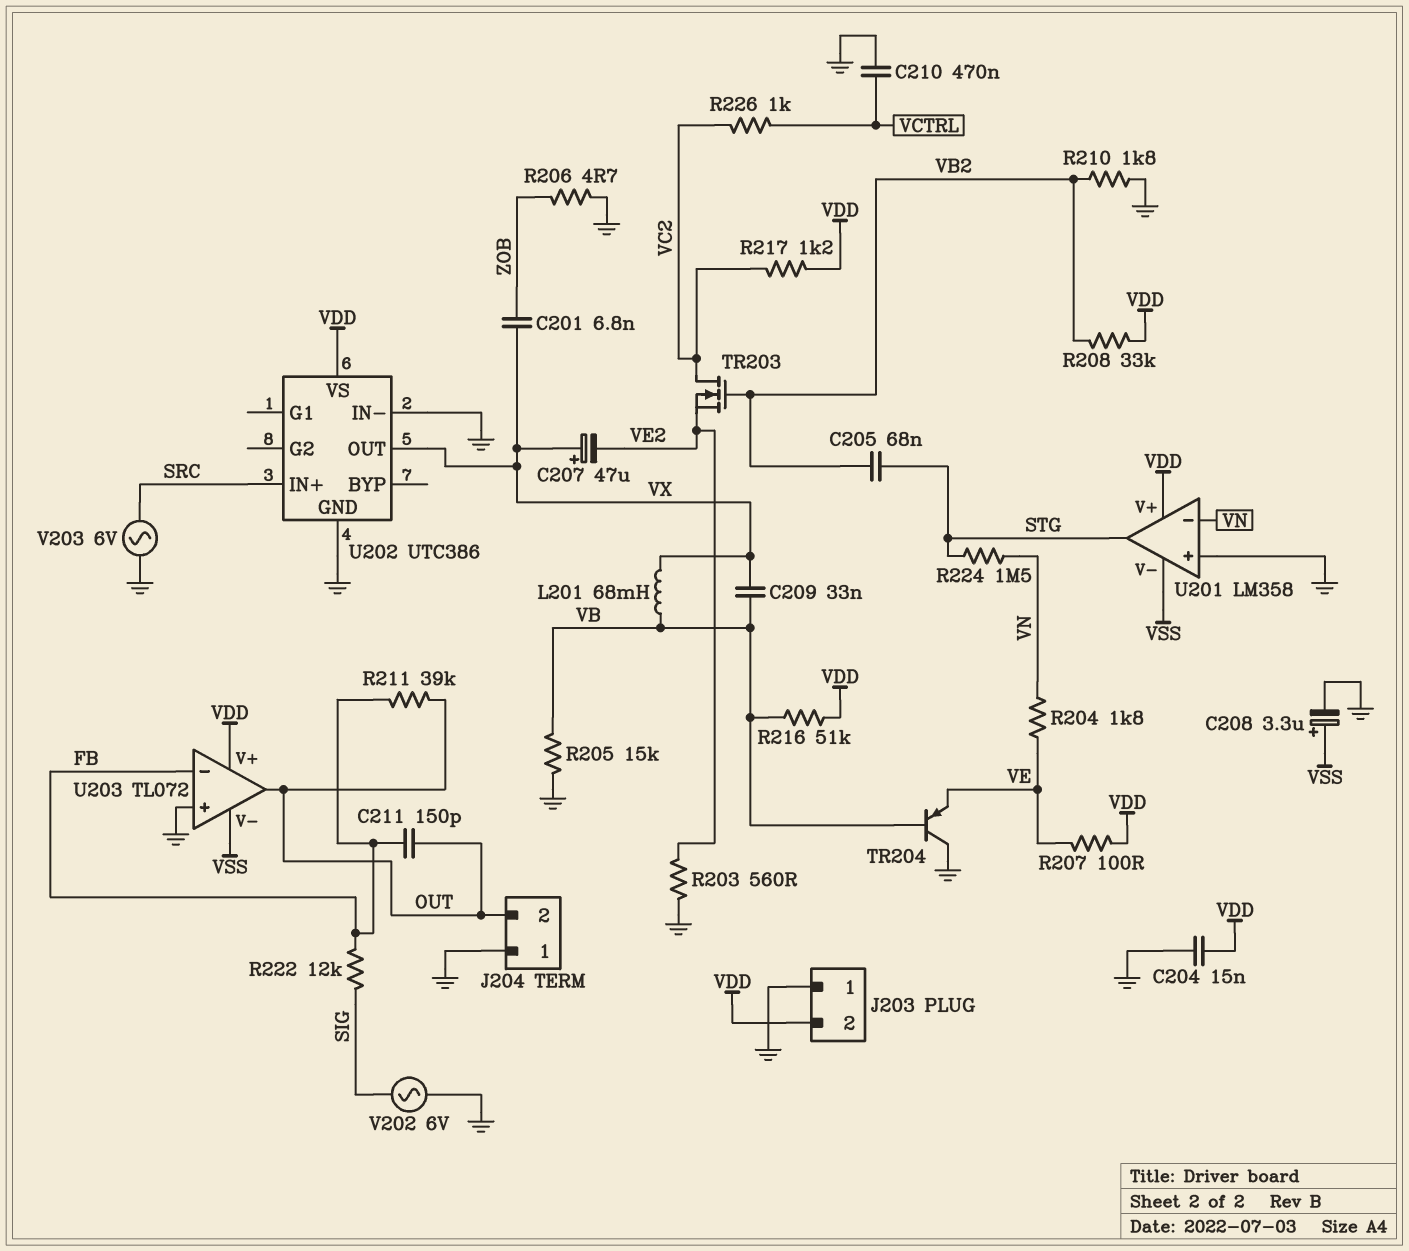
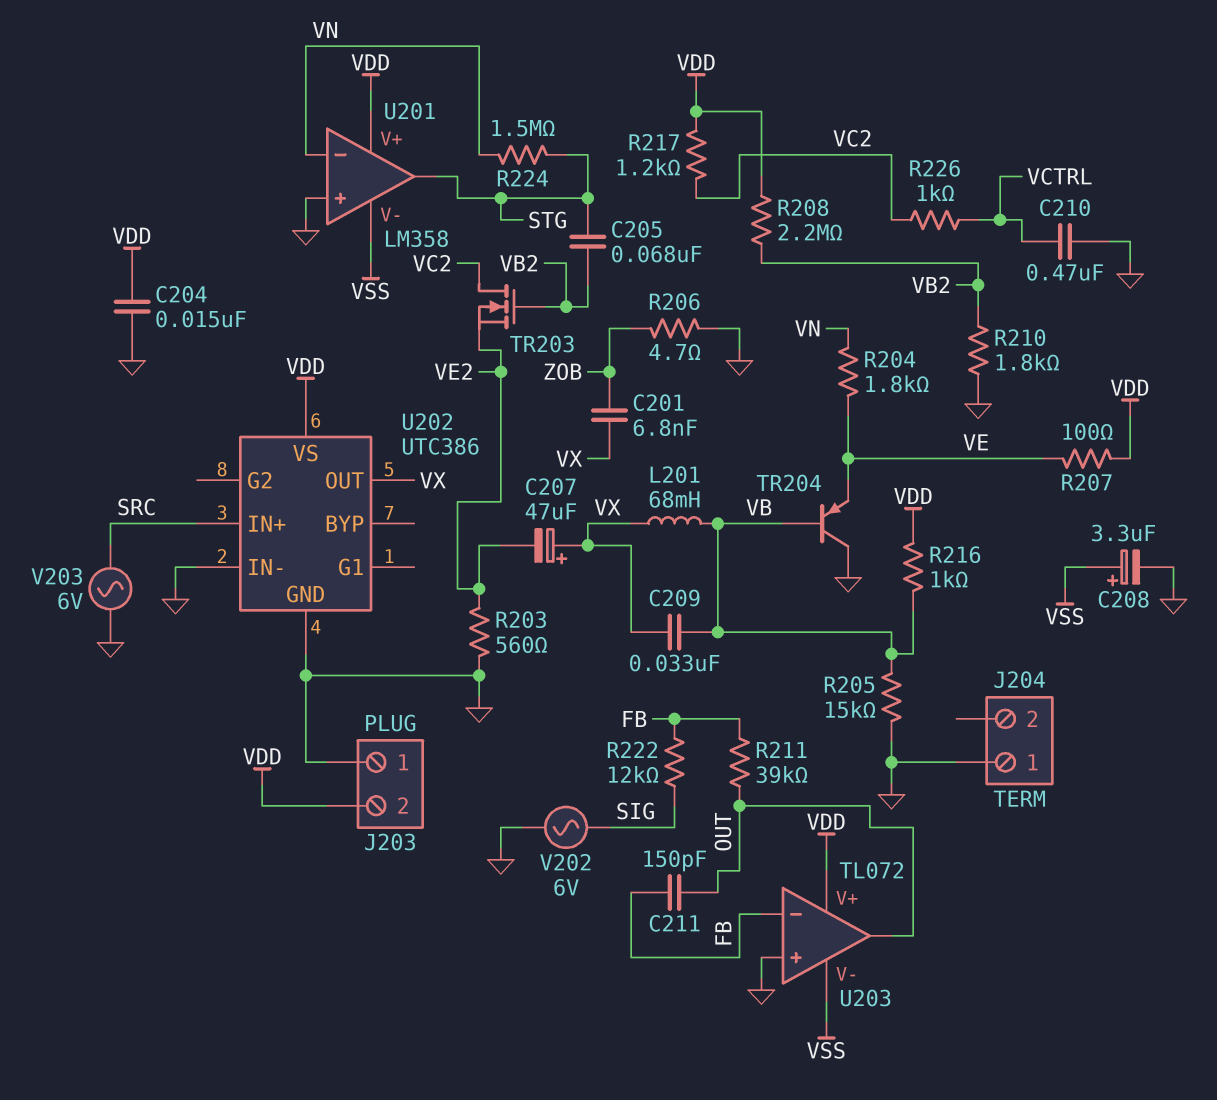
J204 pin 2: OUT -> none
R208: 33k (VB2, VDD) -> 2.2M (VB2, VDD)
R216: 51k (VB, VDD) -> 1k (VB, VDD)

